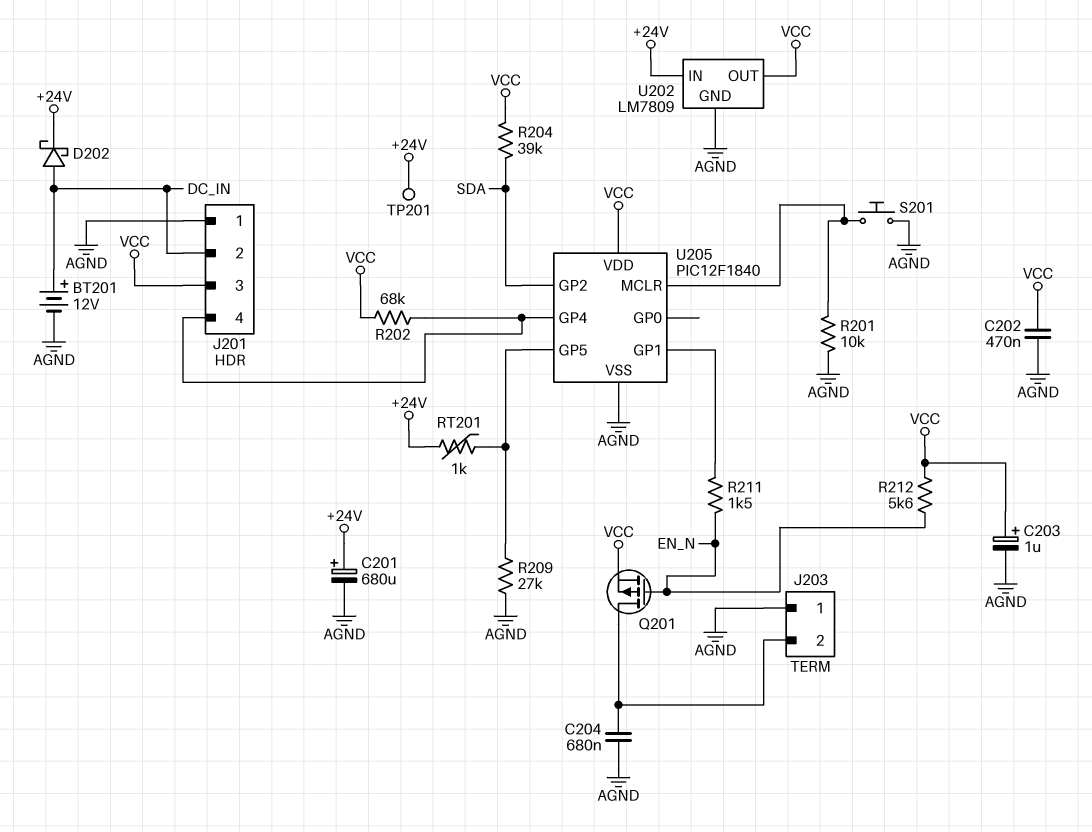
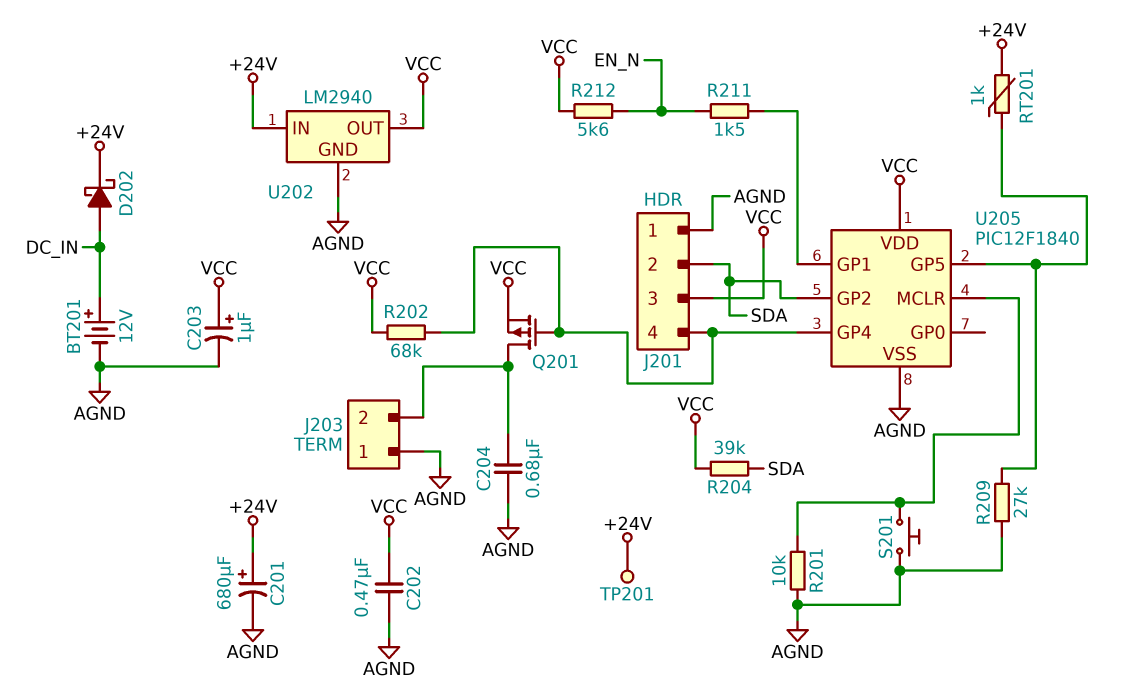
J201 pin 2: DC_IN -> SDA
Q201: PMOS (G EN_N, D J203/2, S VCC) -> PMOS (G J201/4, D J203/2, S VCC)
U202: LM7809 -> LM2940

